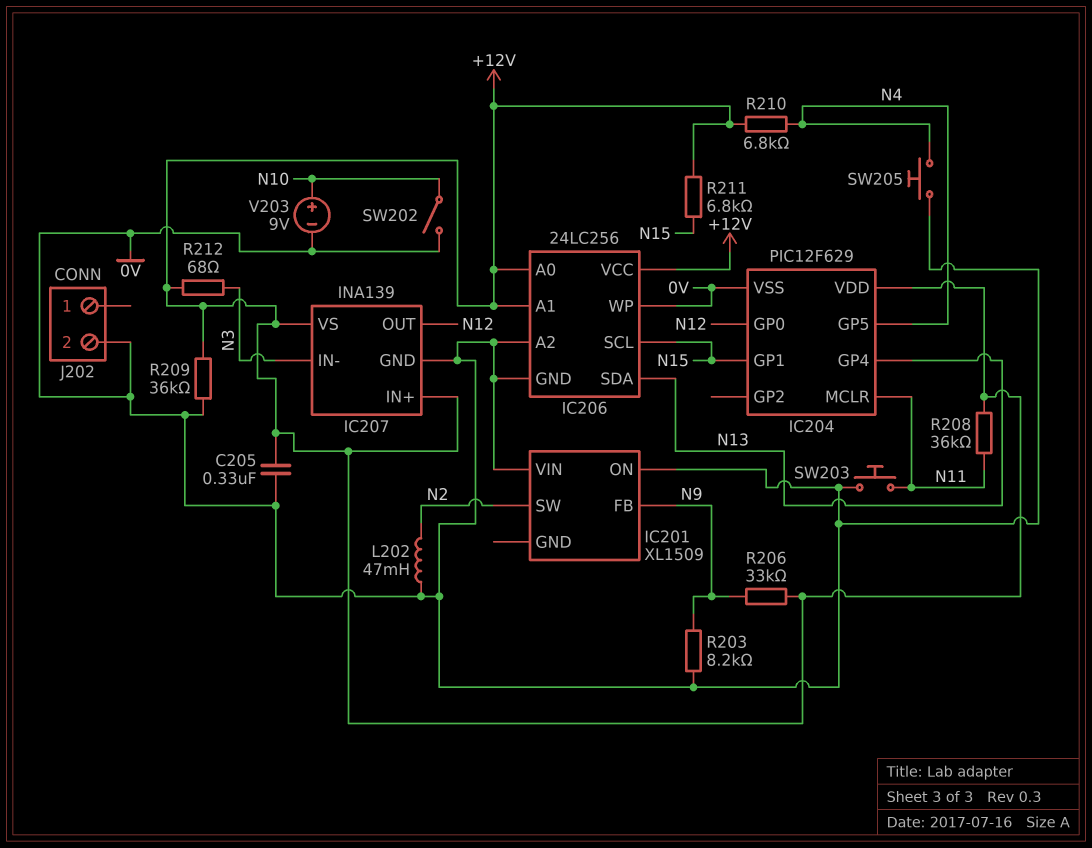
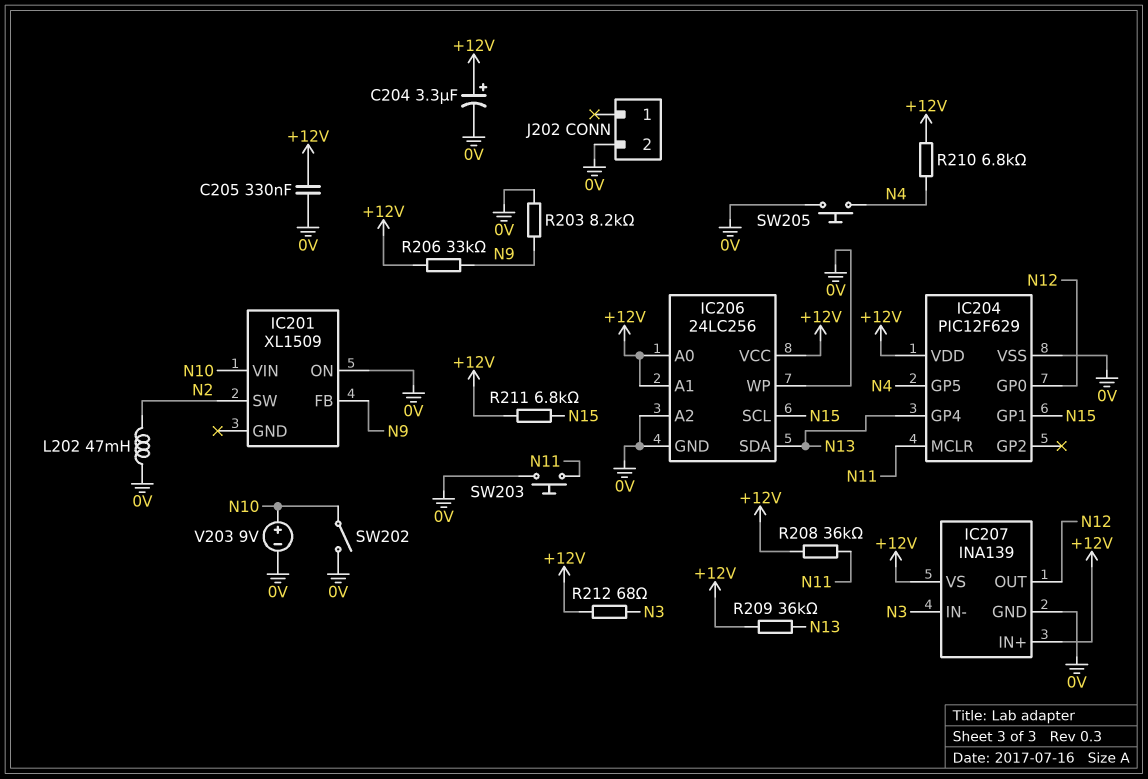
C204: none -> 3.3uF (plus +12V, minus 0V)
IC201 pin VIN: 0V -> N10
R209: 36k (+12V, 0V) -> 36k (+12V, N13)

